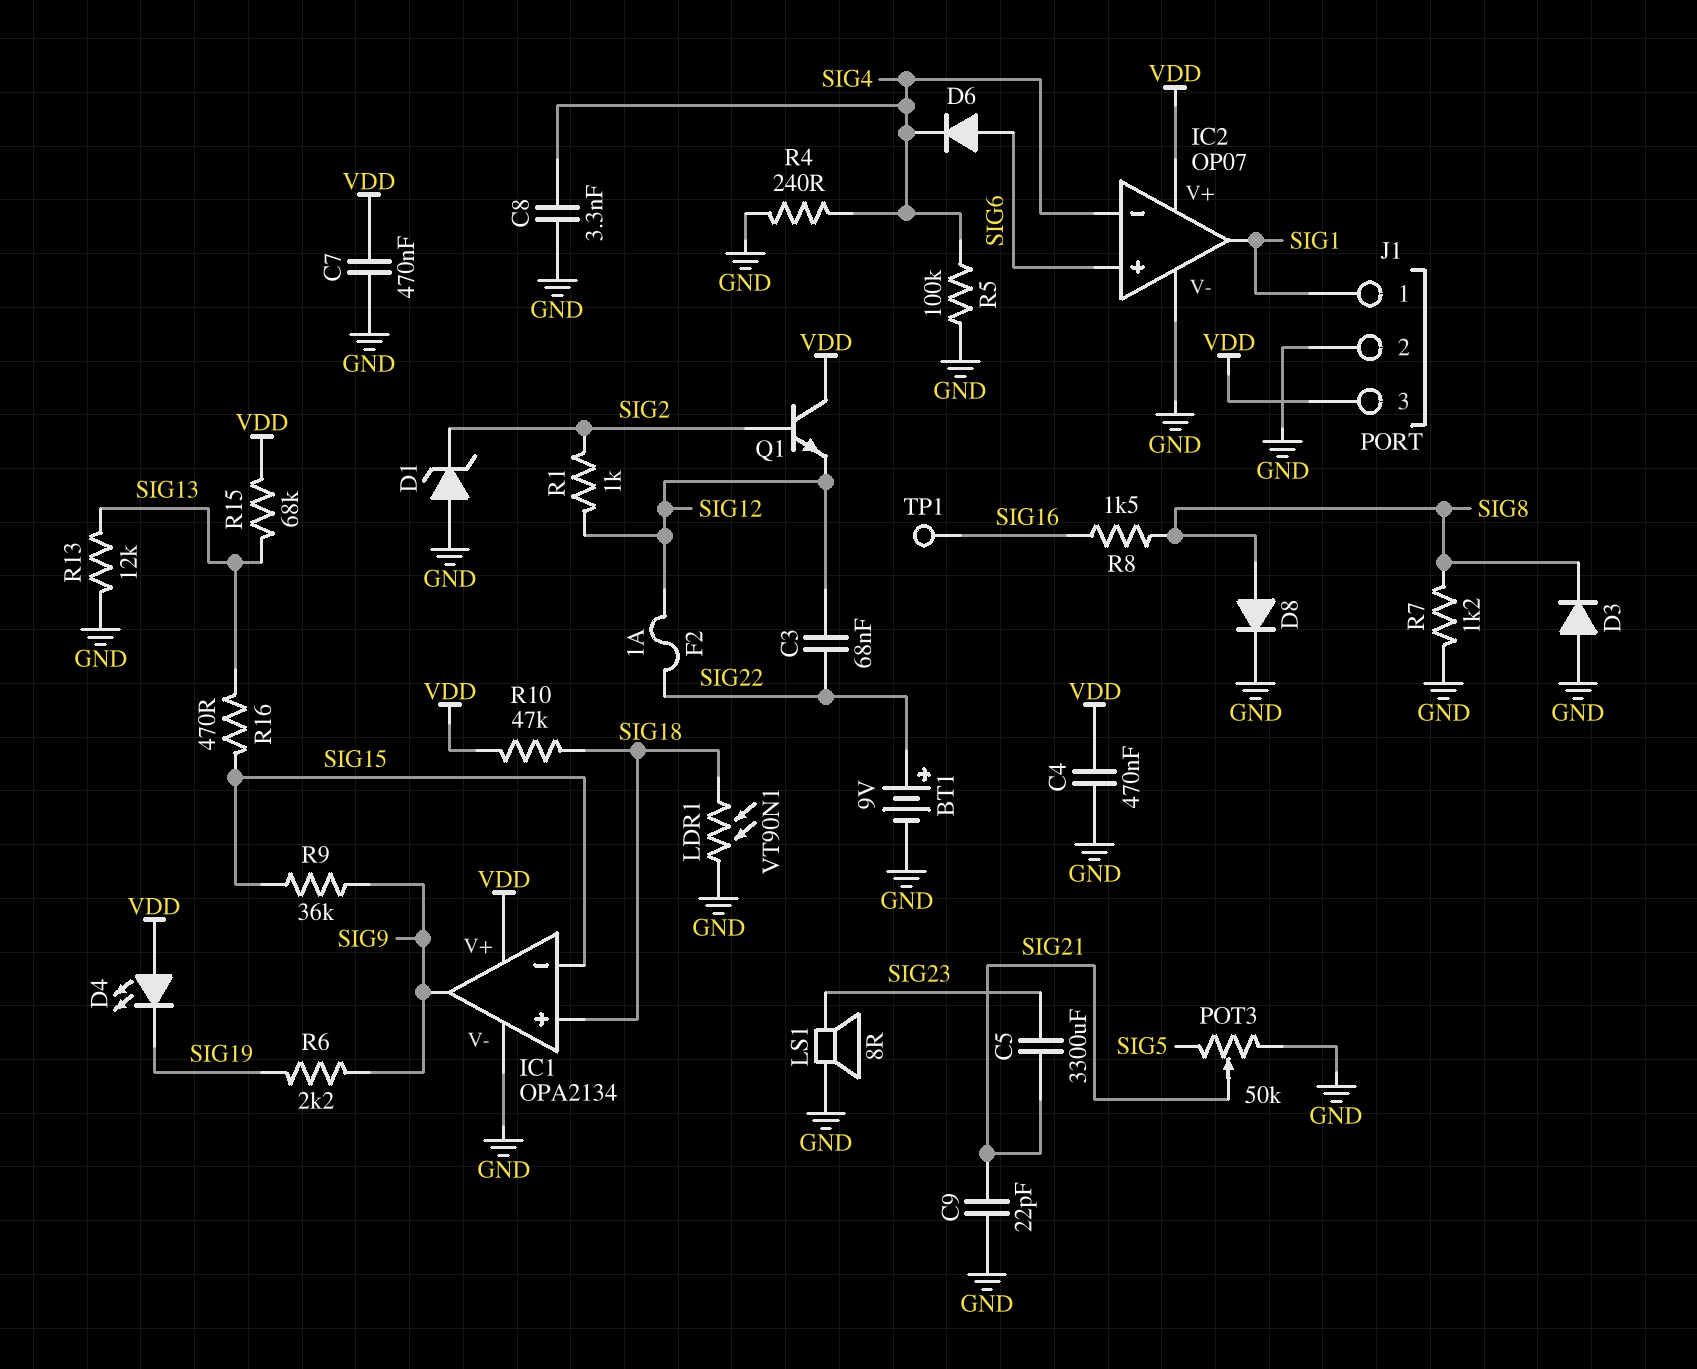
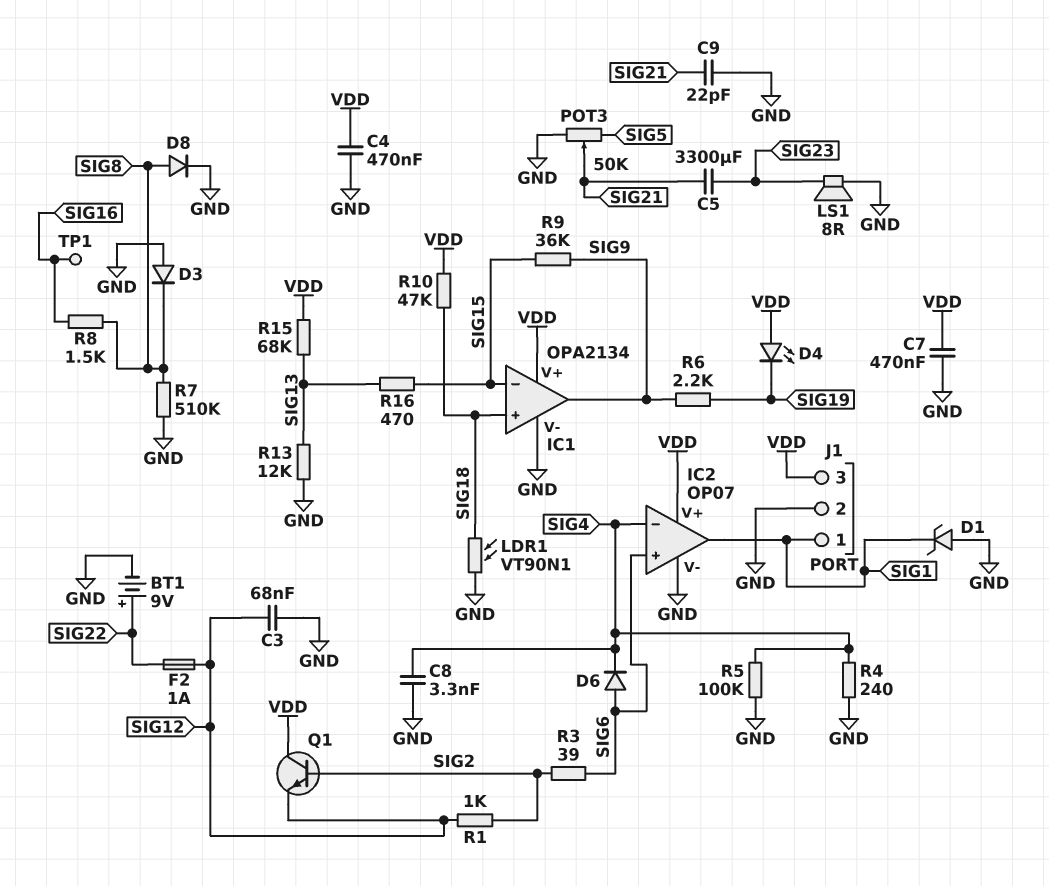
C3: 68nF (SIG12, SIG22) -> 68nF (GND, SIG12)
D1: zener (A GND, K SIG2) -> zener (A GND, K SIG1)
R3: none -> 39 (SIG2, SIG6)
R7: 1.2k (GND, SIG8) -> 510k (GND, SIG8)

